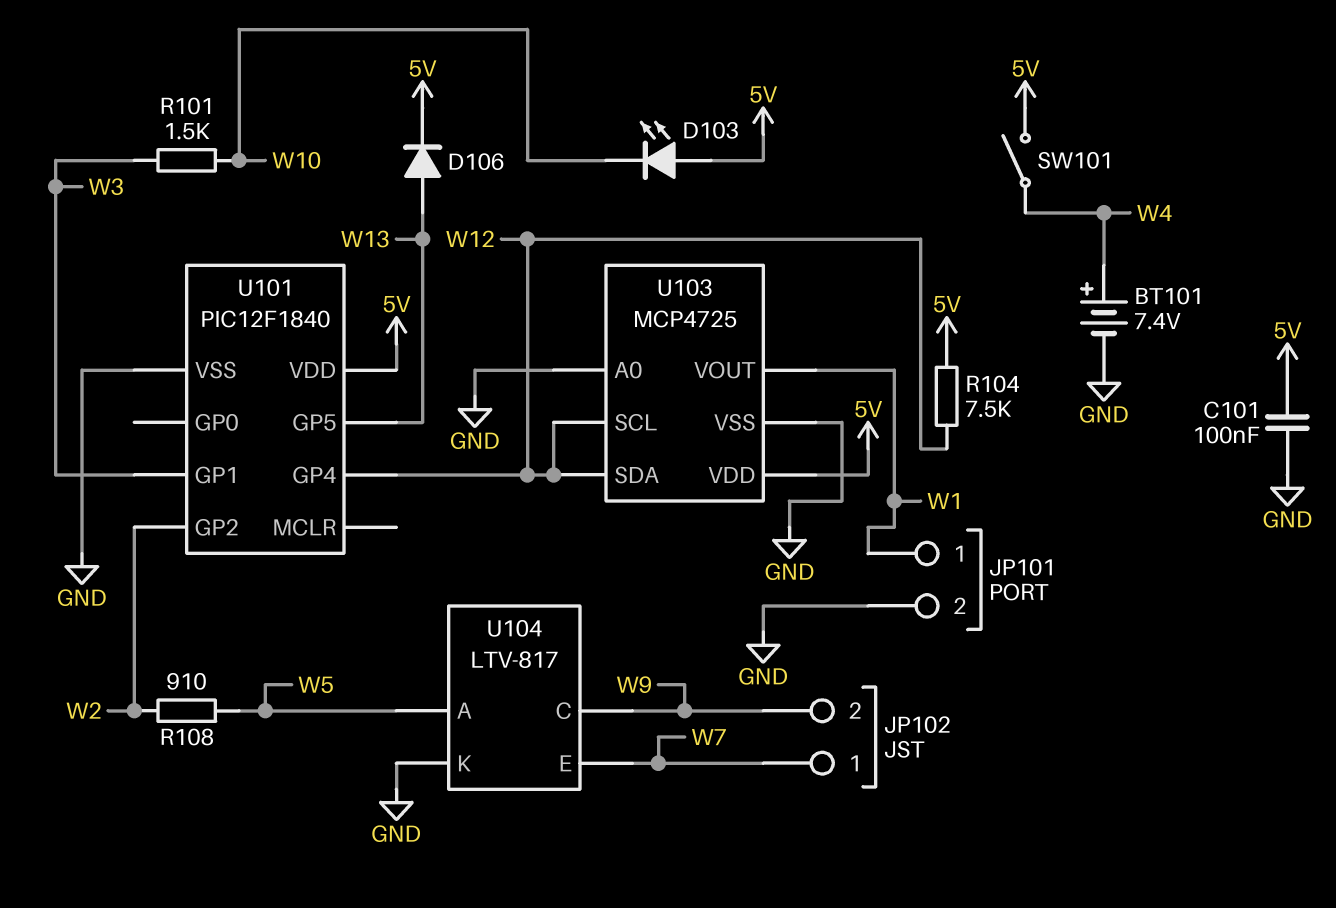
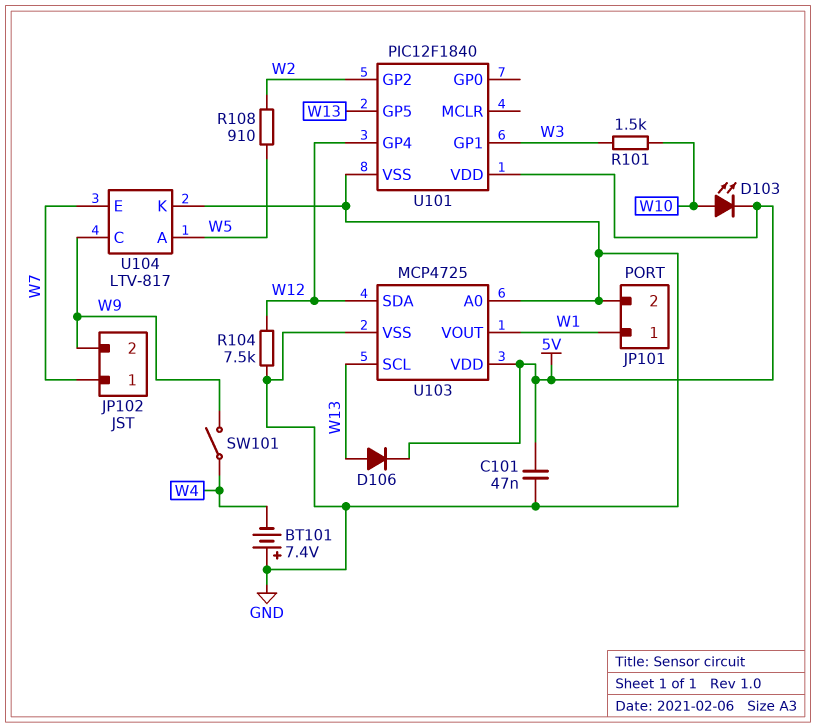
BT101: 7.4V (plus W4, minus GND) -> 7.4V (plus GND, minus W4)
C101: 100nF (5V, GND) -> 47nF (5V, GND)
D103: LED (A 5V, K W10) -> LED (A W10, K 5V)
R104: 7.5k (5V, W12) -> 7.5k (GND, W12)
SW101: switch (5V, W4) -> switch (W4, W9)
U103 pin SCL: W12 -> W13

